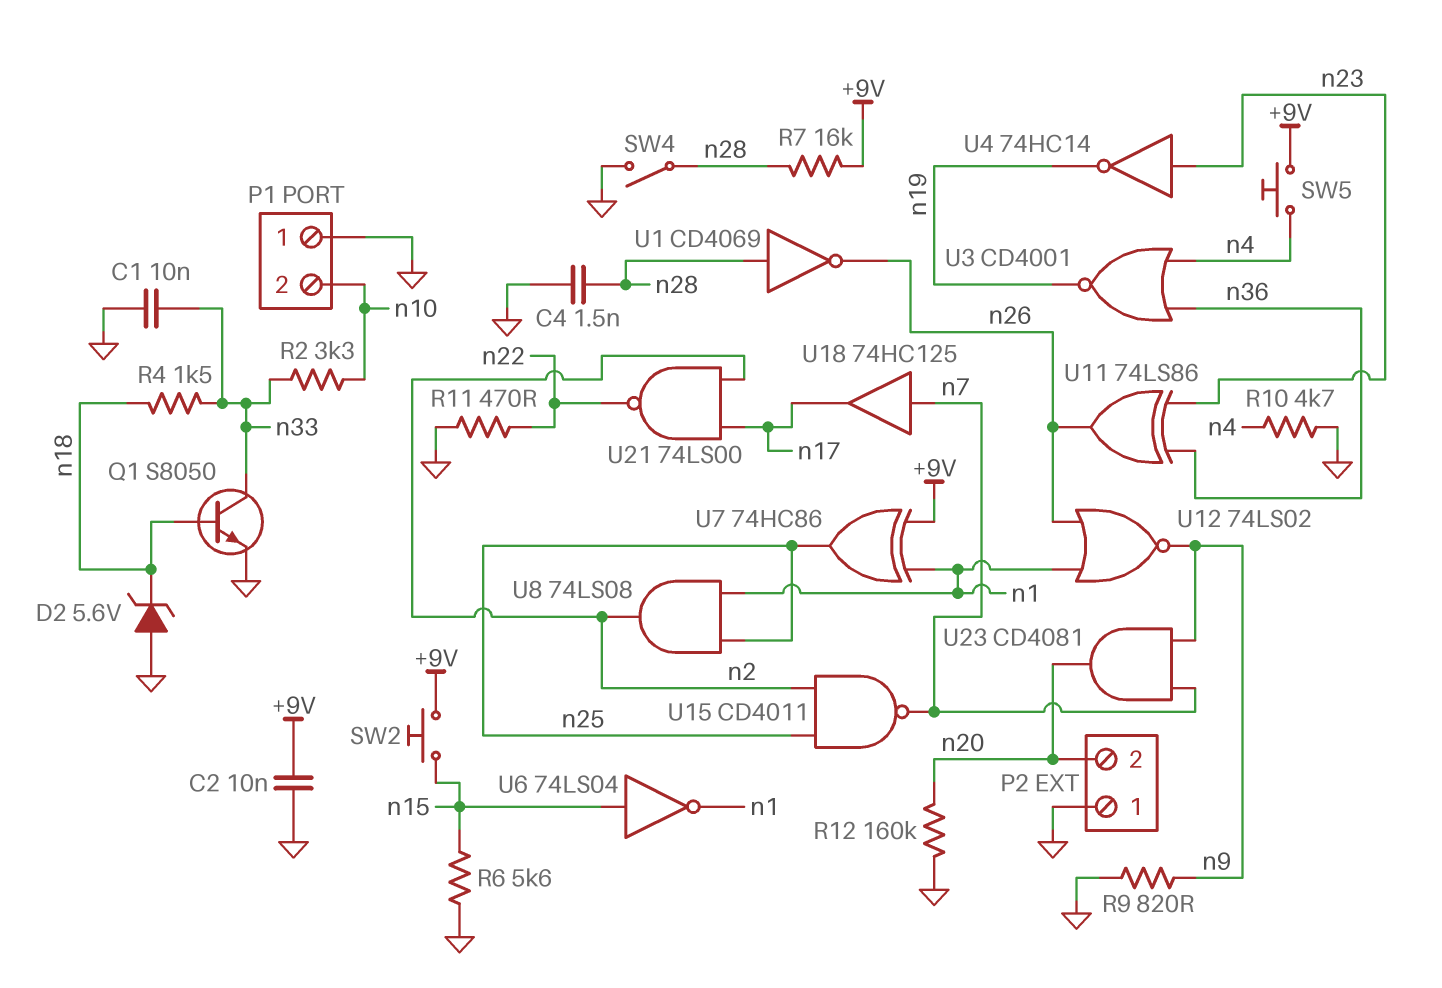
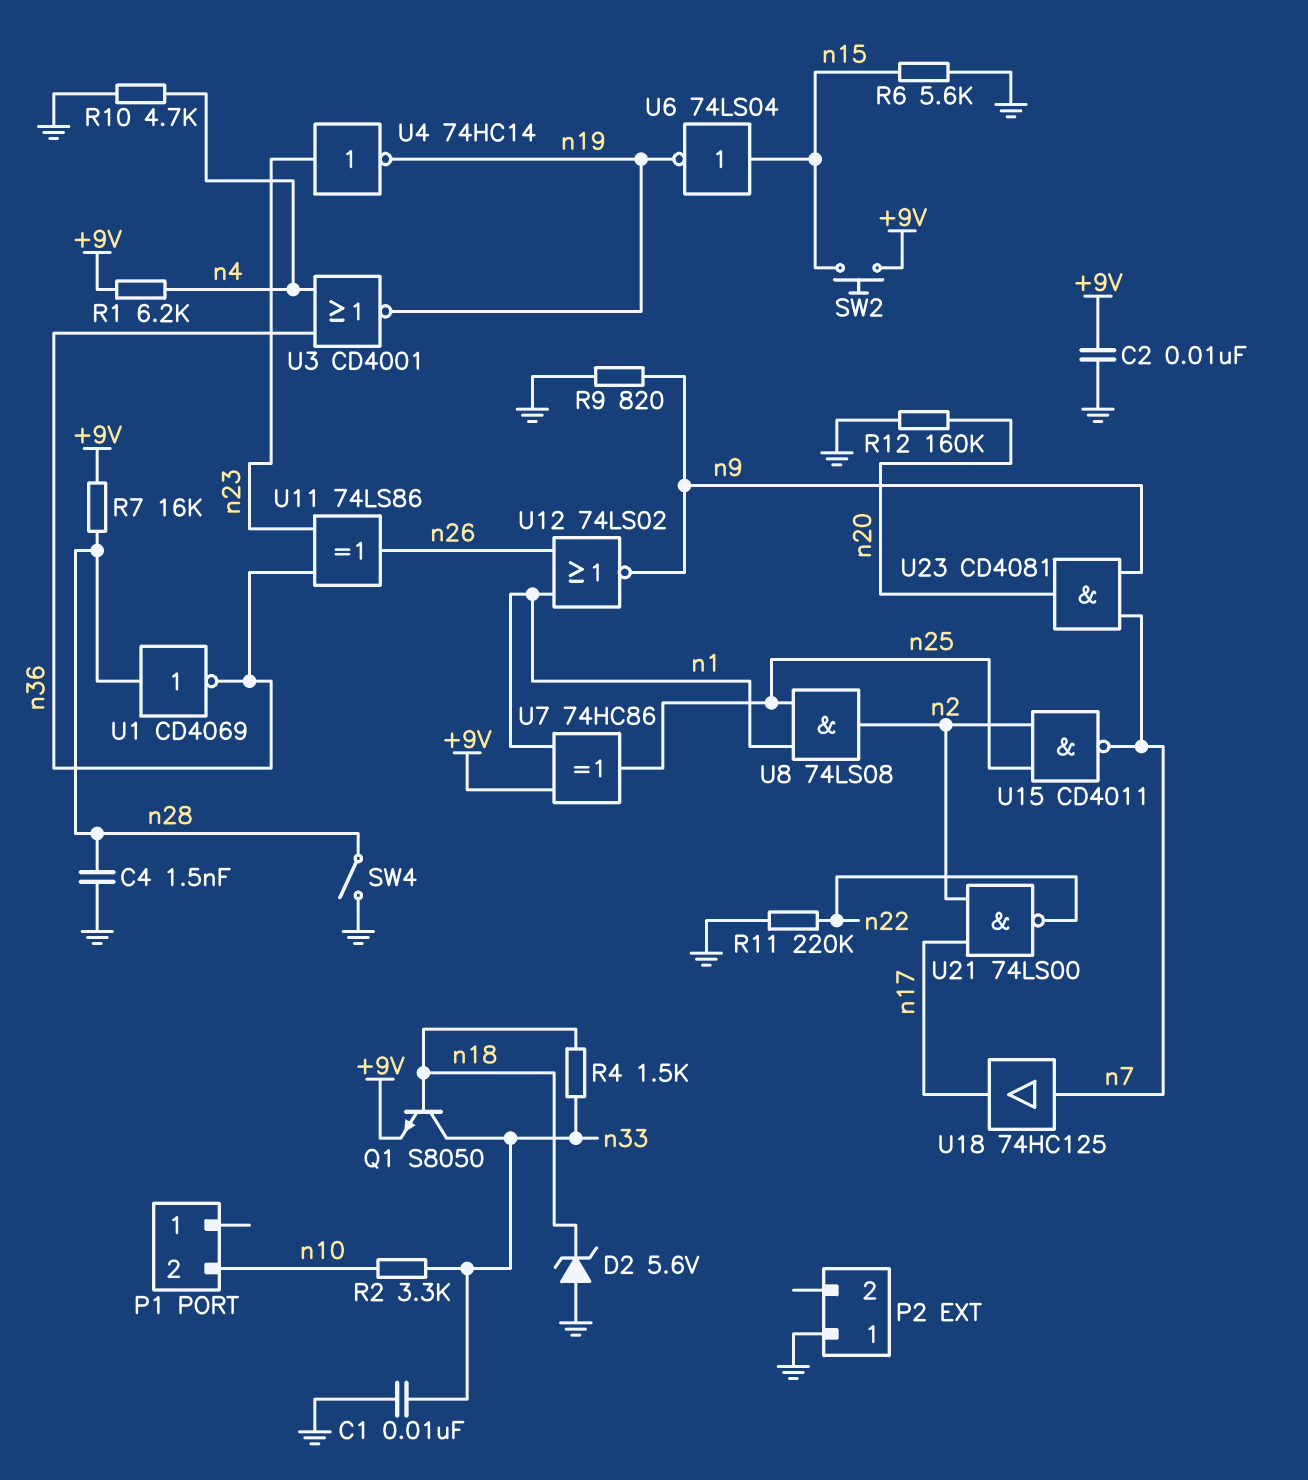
P1 pin 1: GND -> none
P2 pin 2: n20 -> none
Q1: NPN S8050 (B n18, C n33, E GND) -> NPN S8050 (B n18, C n33, E +9V)
R1: none -> 6.2k (+9V, n4)
R11: 470 (GND, n22) -> 220k (GND, n22)
SW5: button (+9V, n4) -> none
U1: NOT CD4069 (in n28, out n26) -> NOT CD4069 (in n28, out n36)
U6: NOT 74LS04 (in n15, out n1) -> NOT 74LS04 (in n15, out n19)

